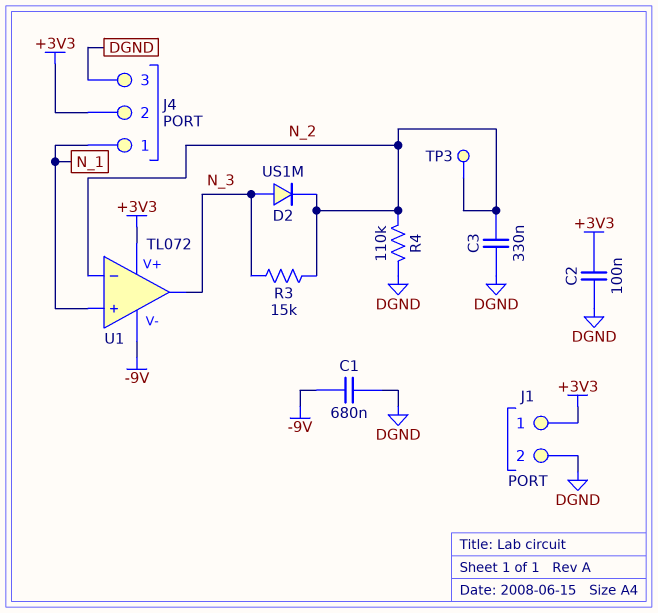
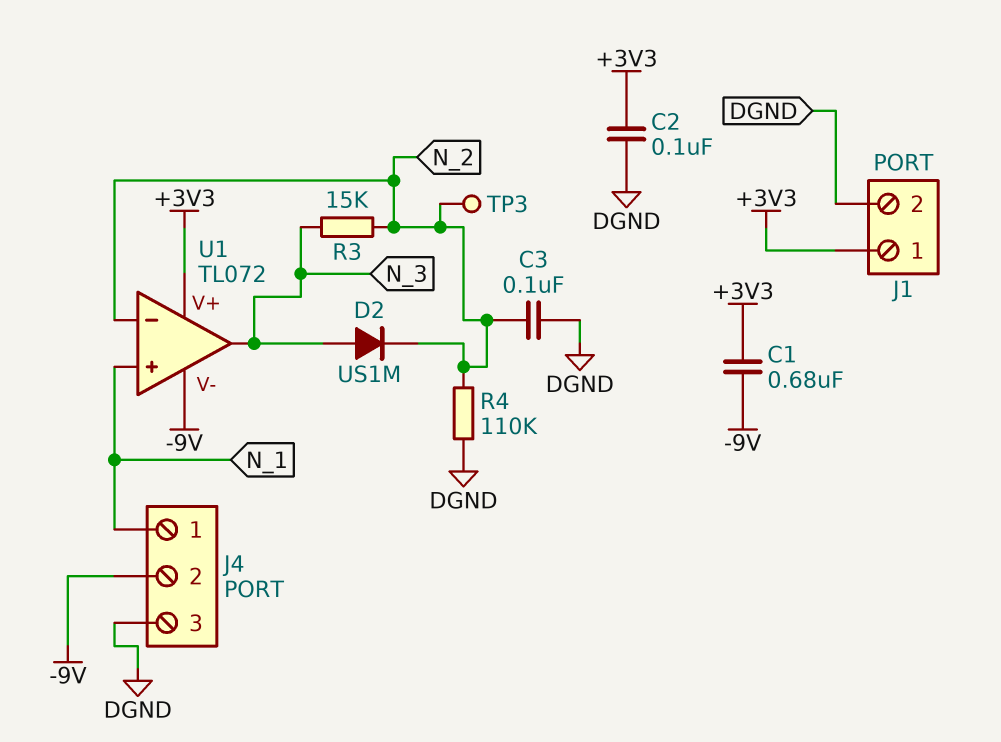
C1: 680nF (-9V, DGND) -> 680nF (+3V3, -9V)
C3: 330nF (DGND, N_2) -> 100nF (DGND, N_2)
J4 pin 2: +3V3 -> -9V

